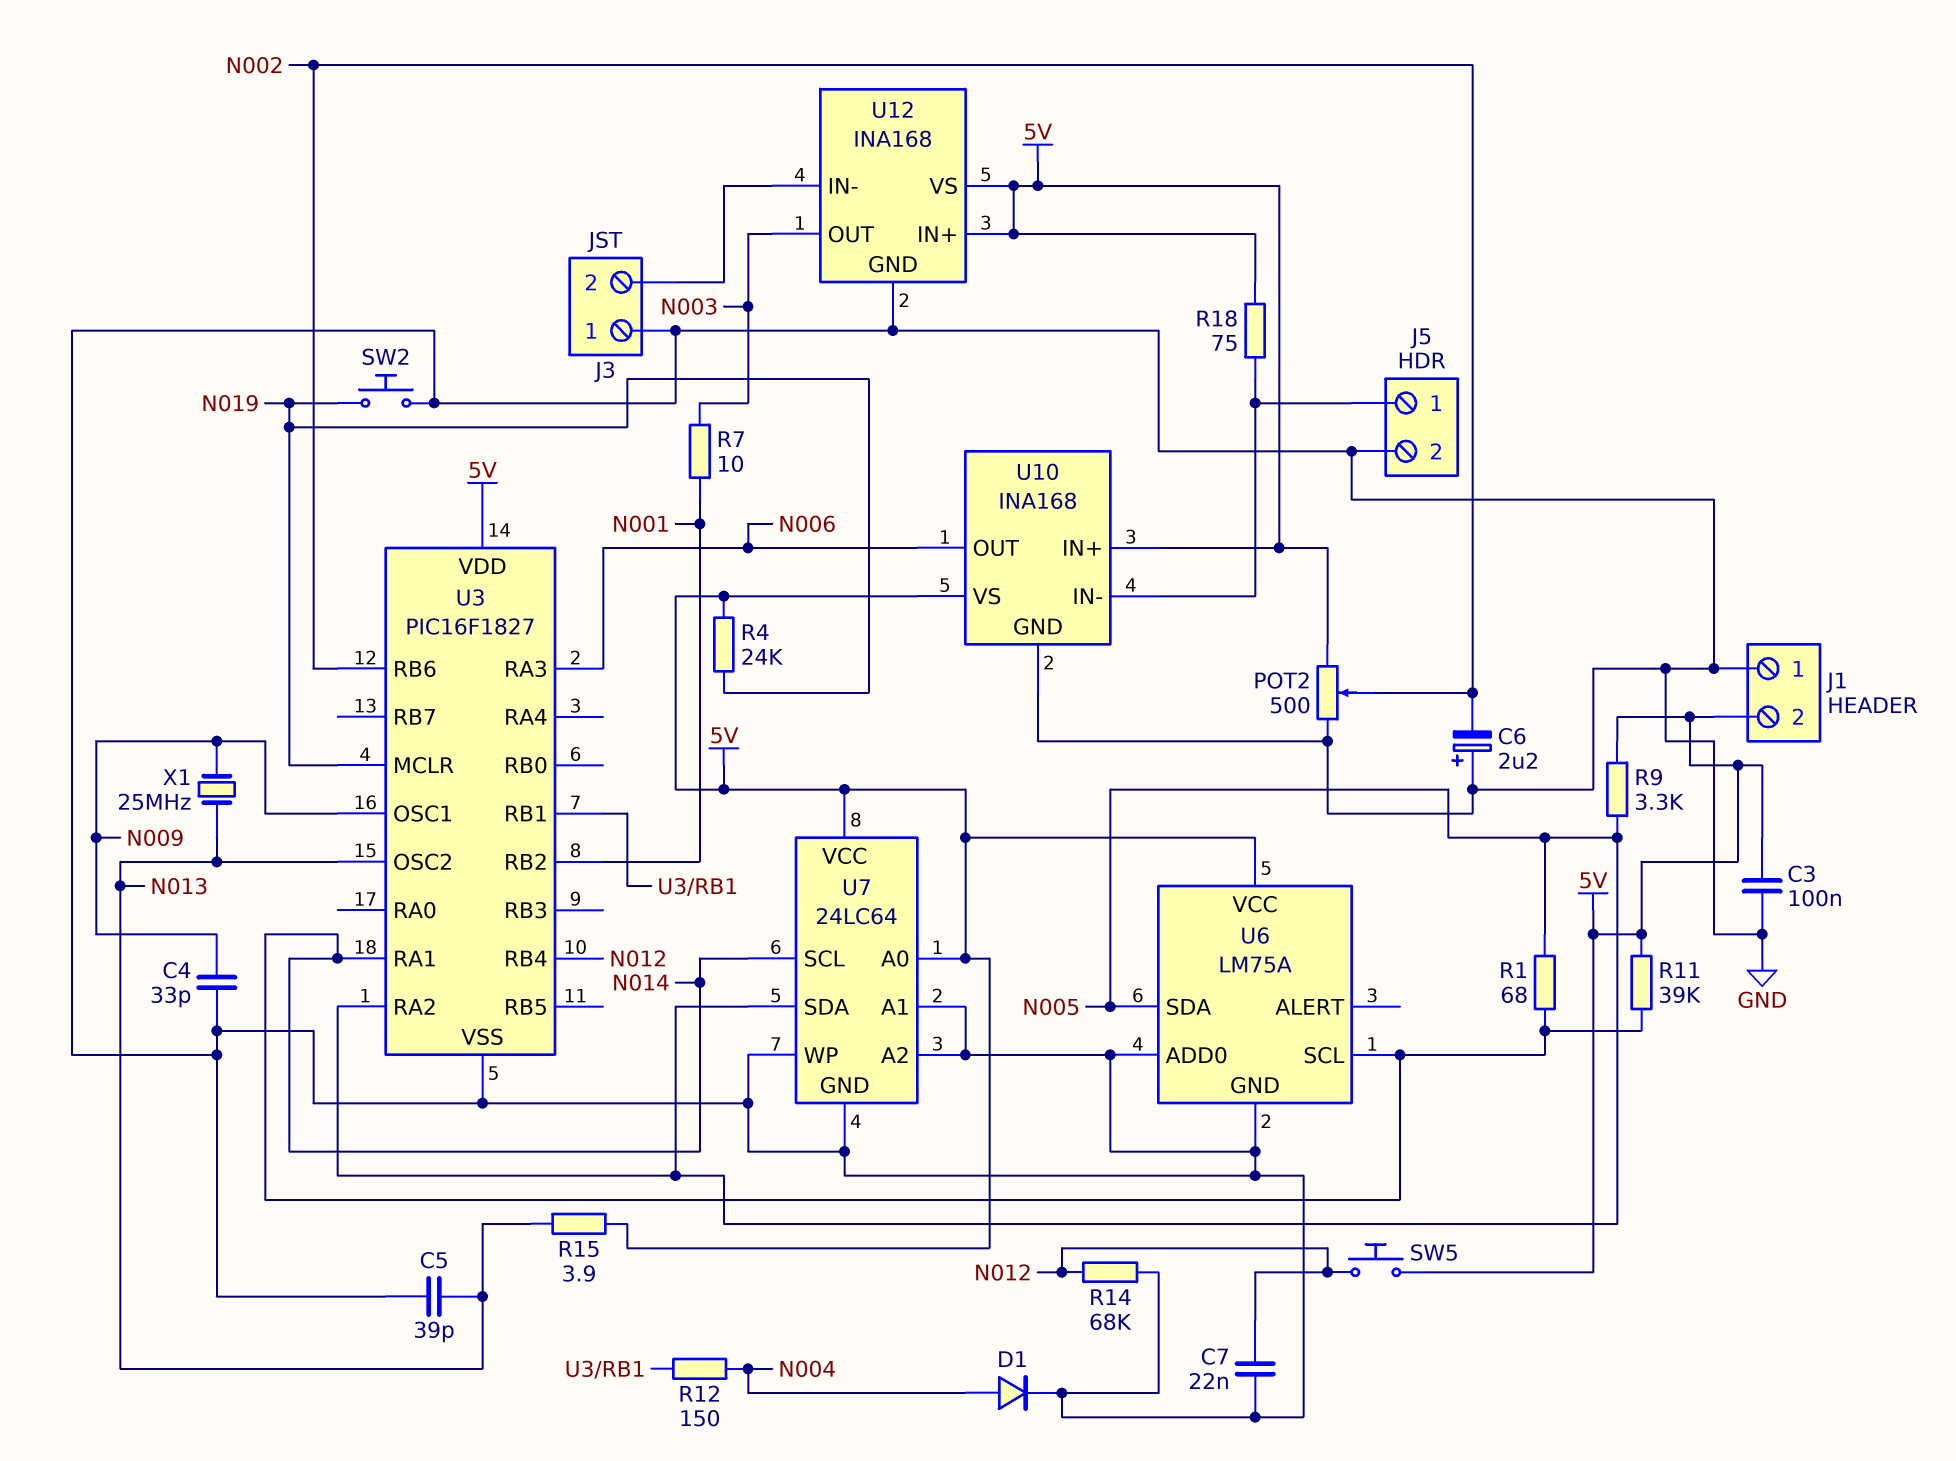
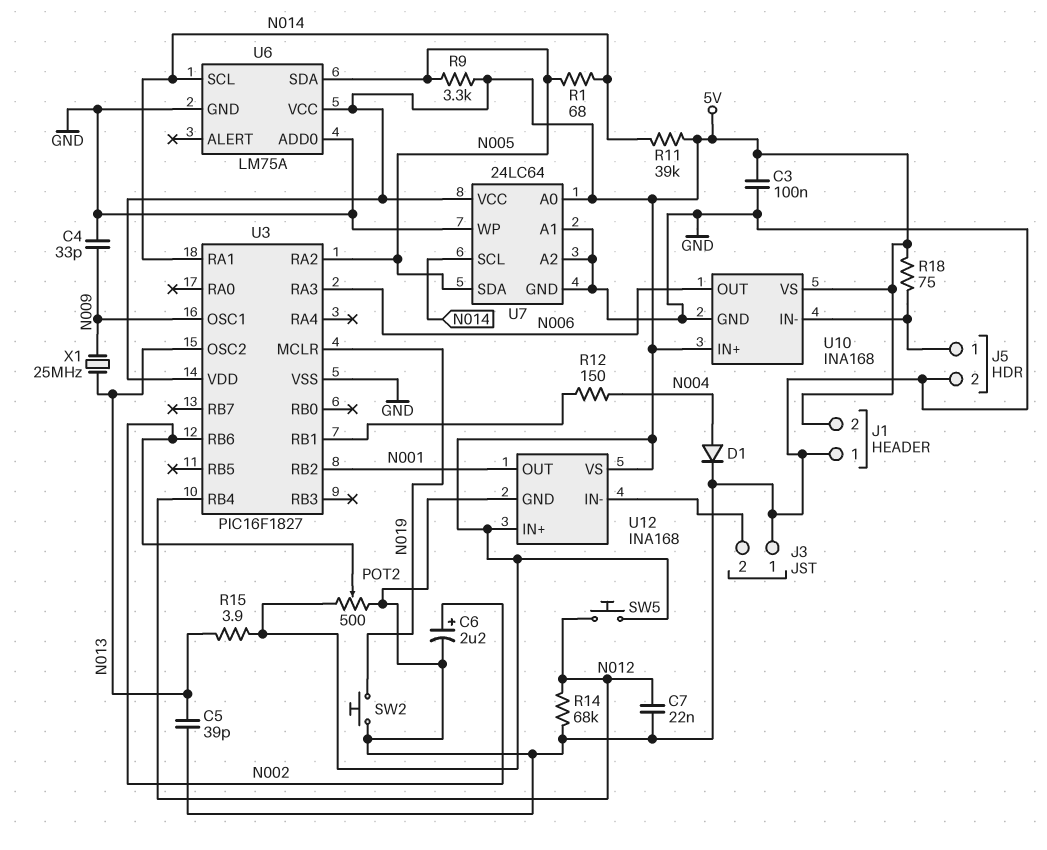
C6: 2.2uF (plus GND, minus N002) -> 2.2uF (plus N002, minus GND)
R4: 24k (5V, N019) -> none
R7: 10 (N001, N003) -> none
U12 pin OUT: N003 -> N001

